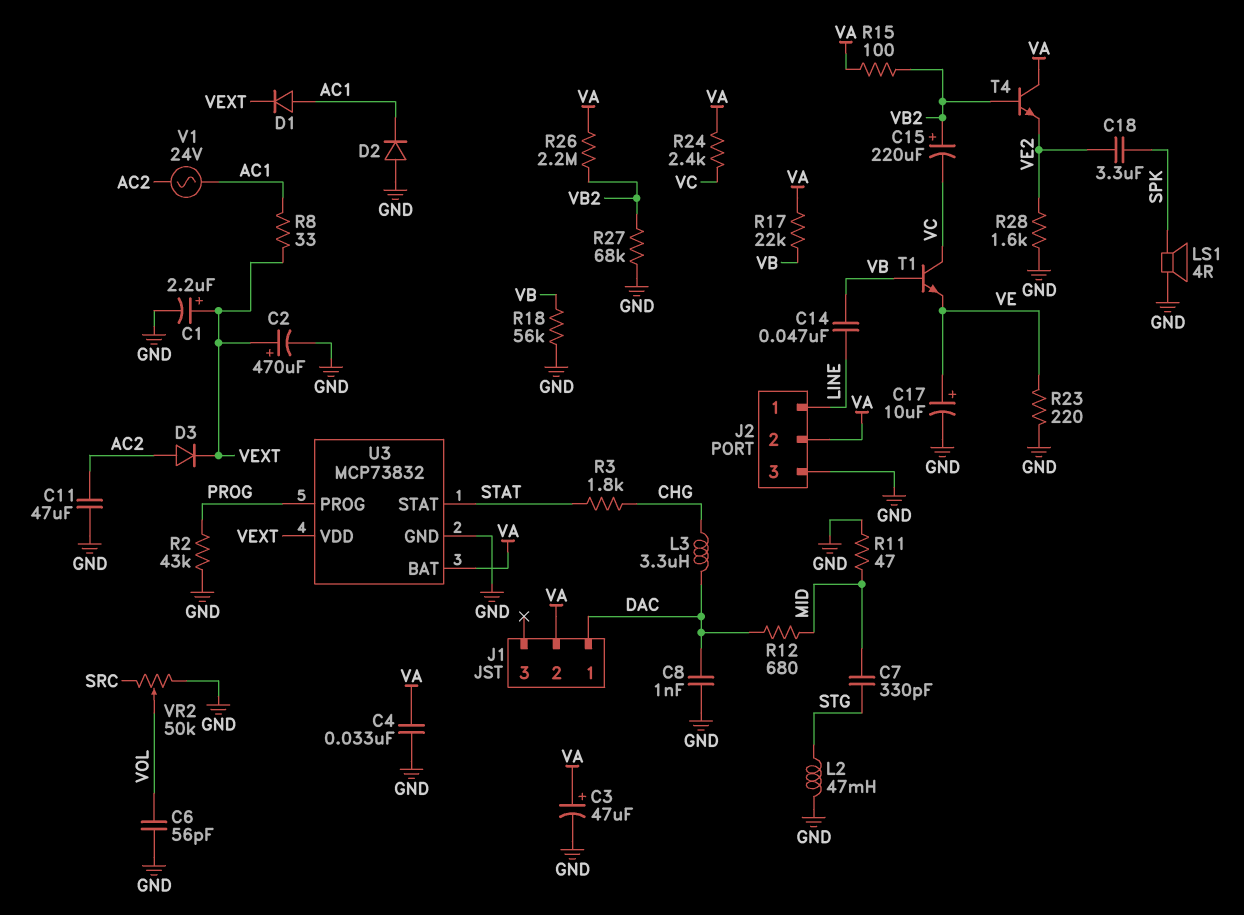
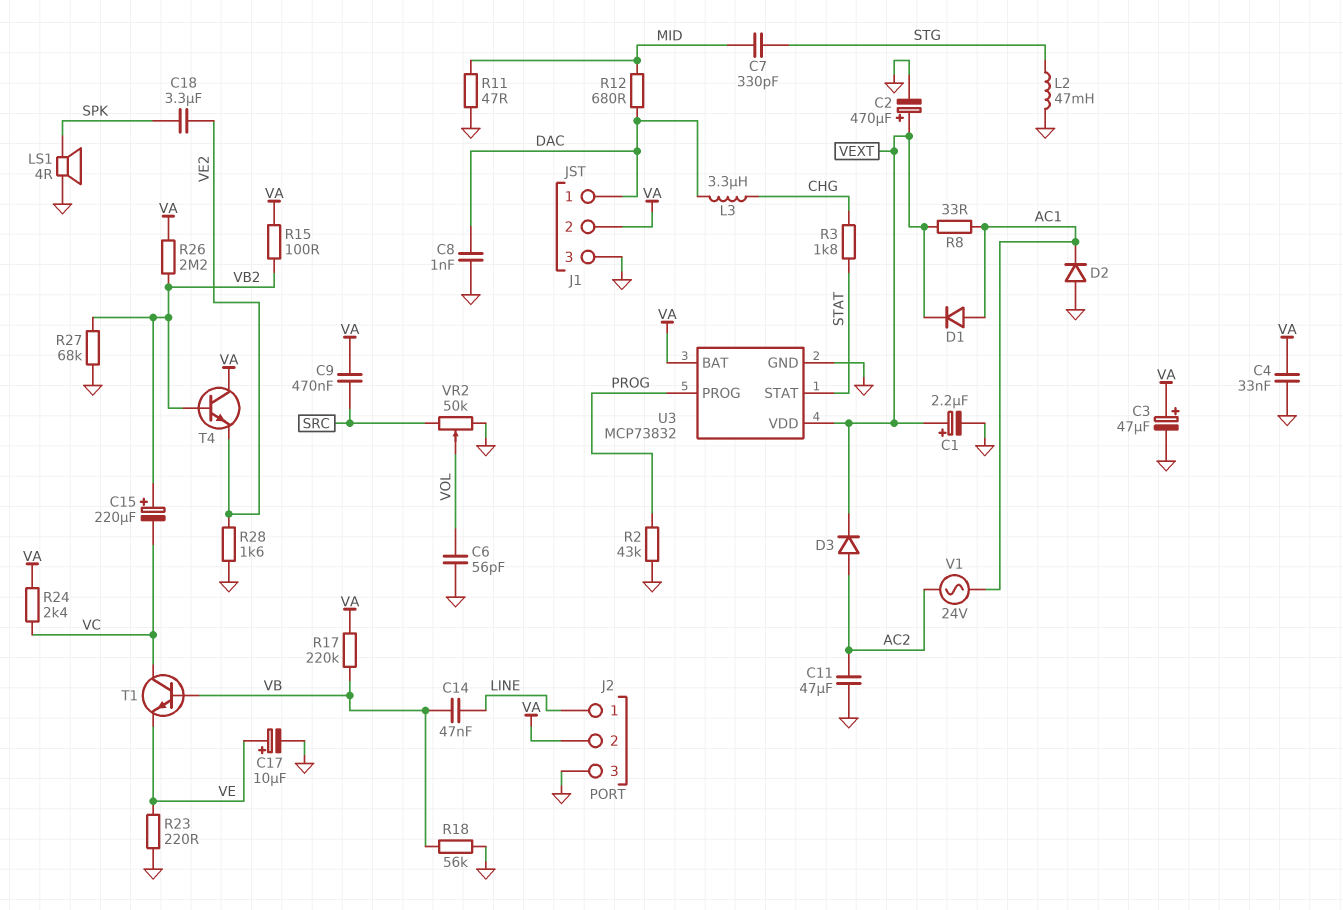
C9: none -> 470nF (SRC, VA)
J1 pin 3: none -> GND
R17: 22k (VA, VB) -> 220k (VA, VB)

